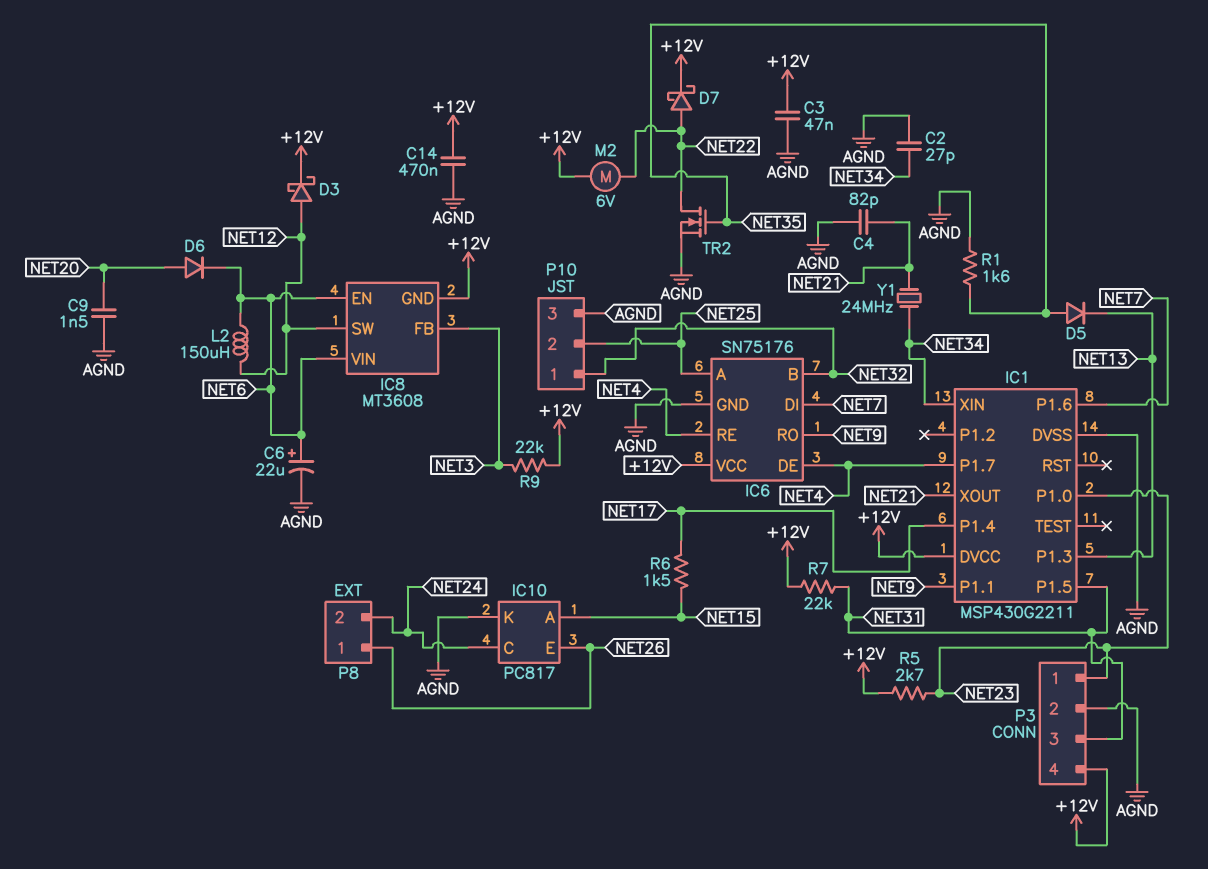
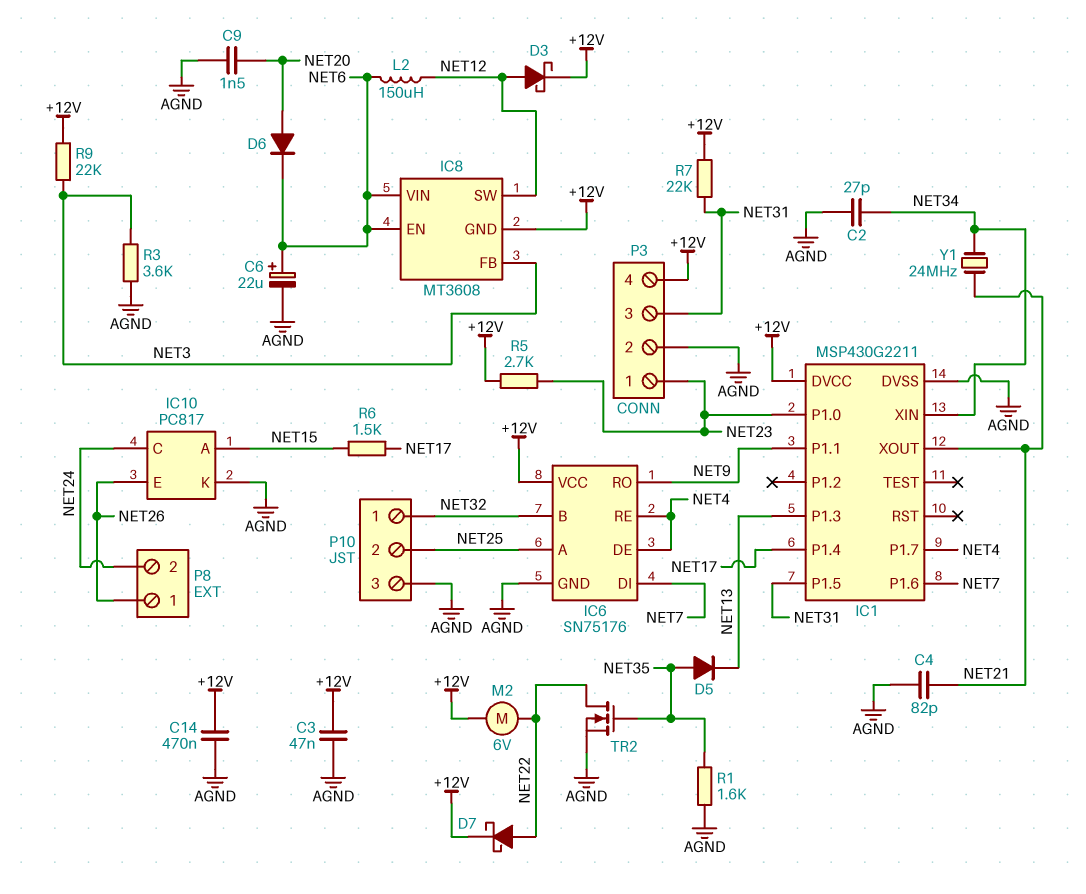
R3: none -> 3.6k (AGND, NET3)

